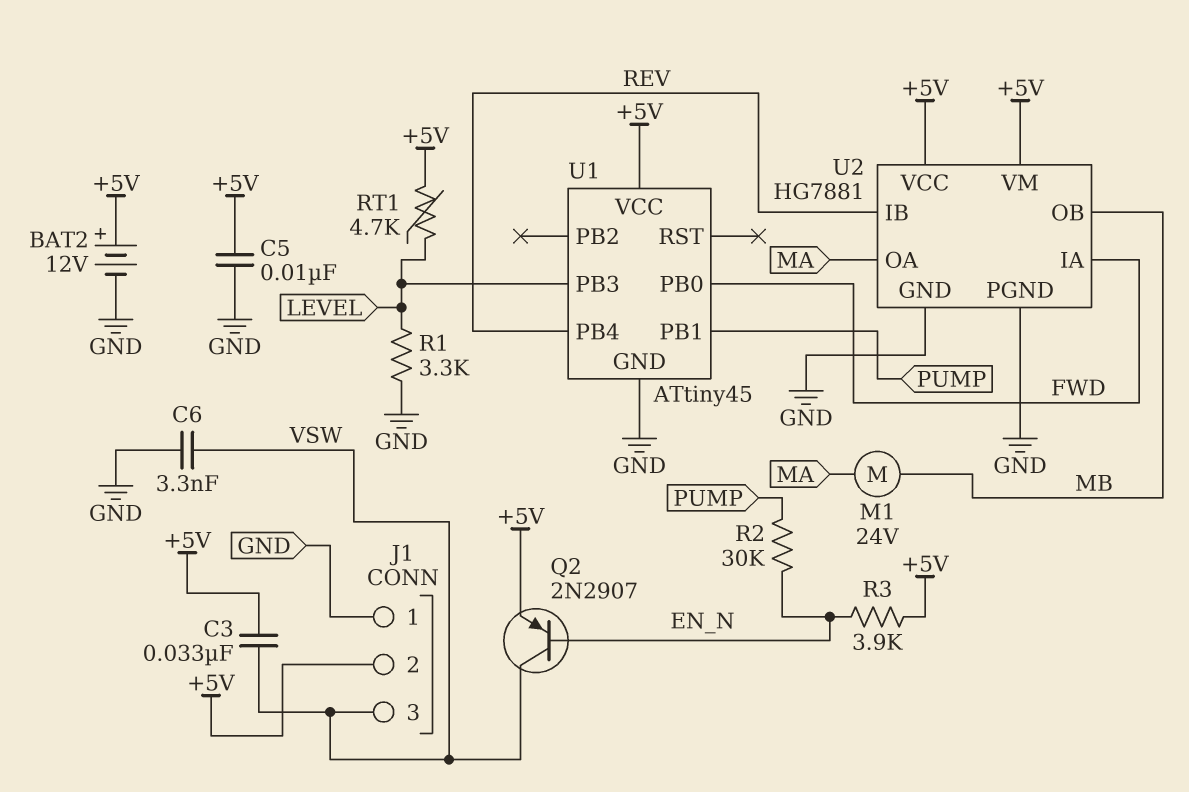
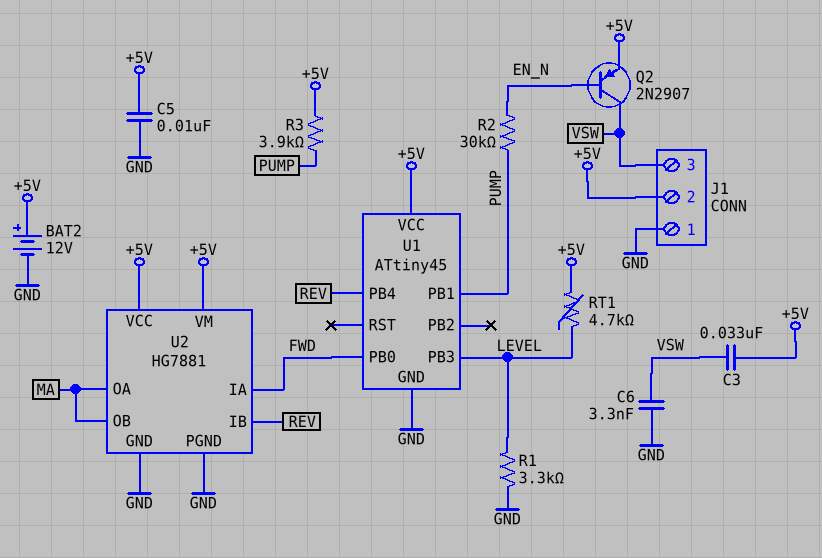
M1: motor 24V (MA, MB) -> none
R3: 3.9k (+5V, EN_N) -> 3.9k (+5V, PUMP)
U2 pin OB: MB -> MA

